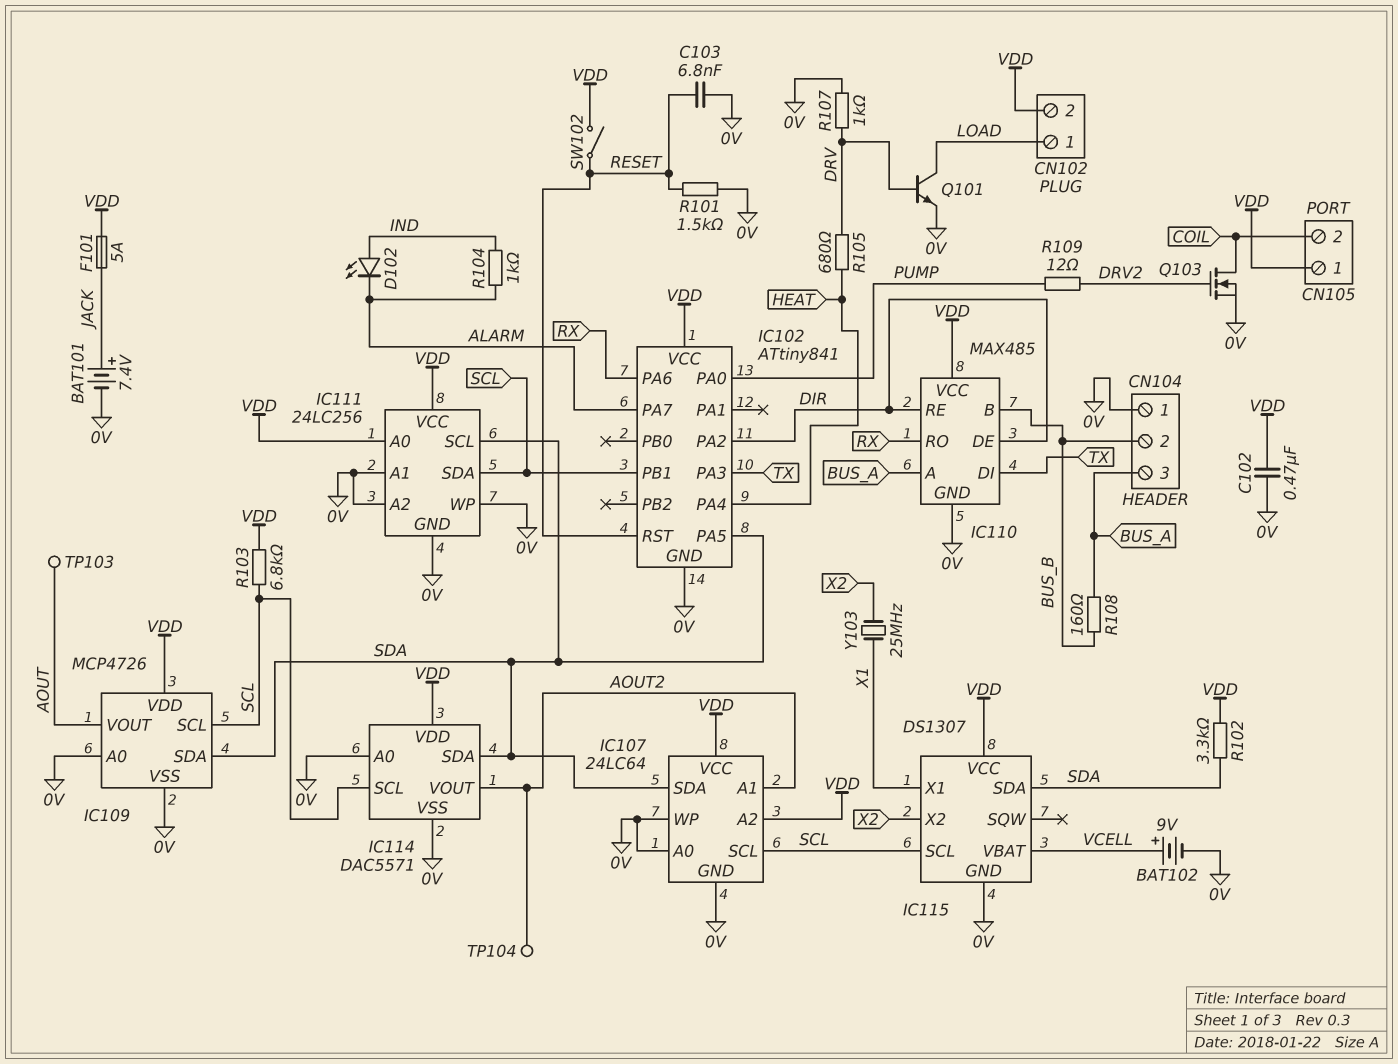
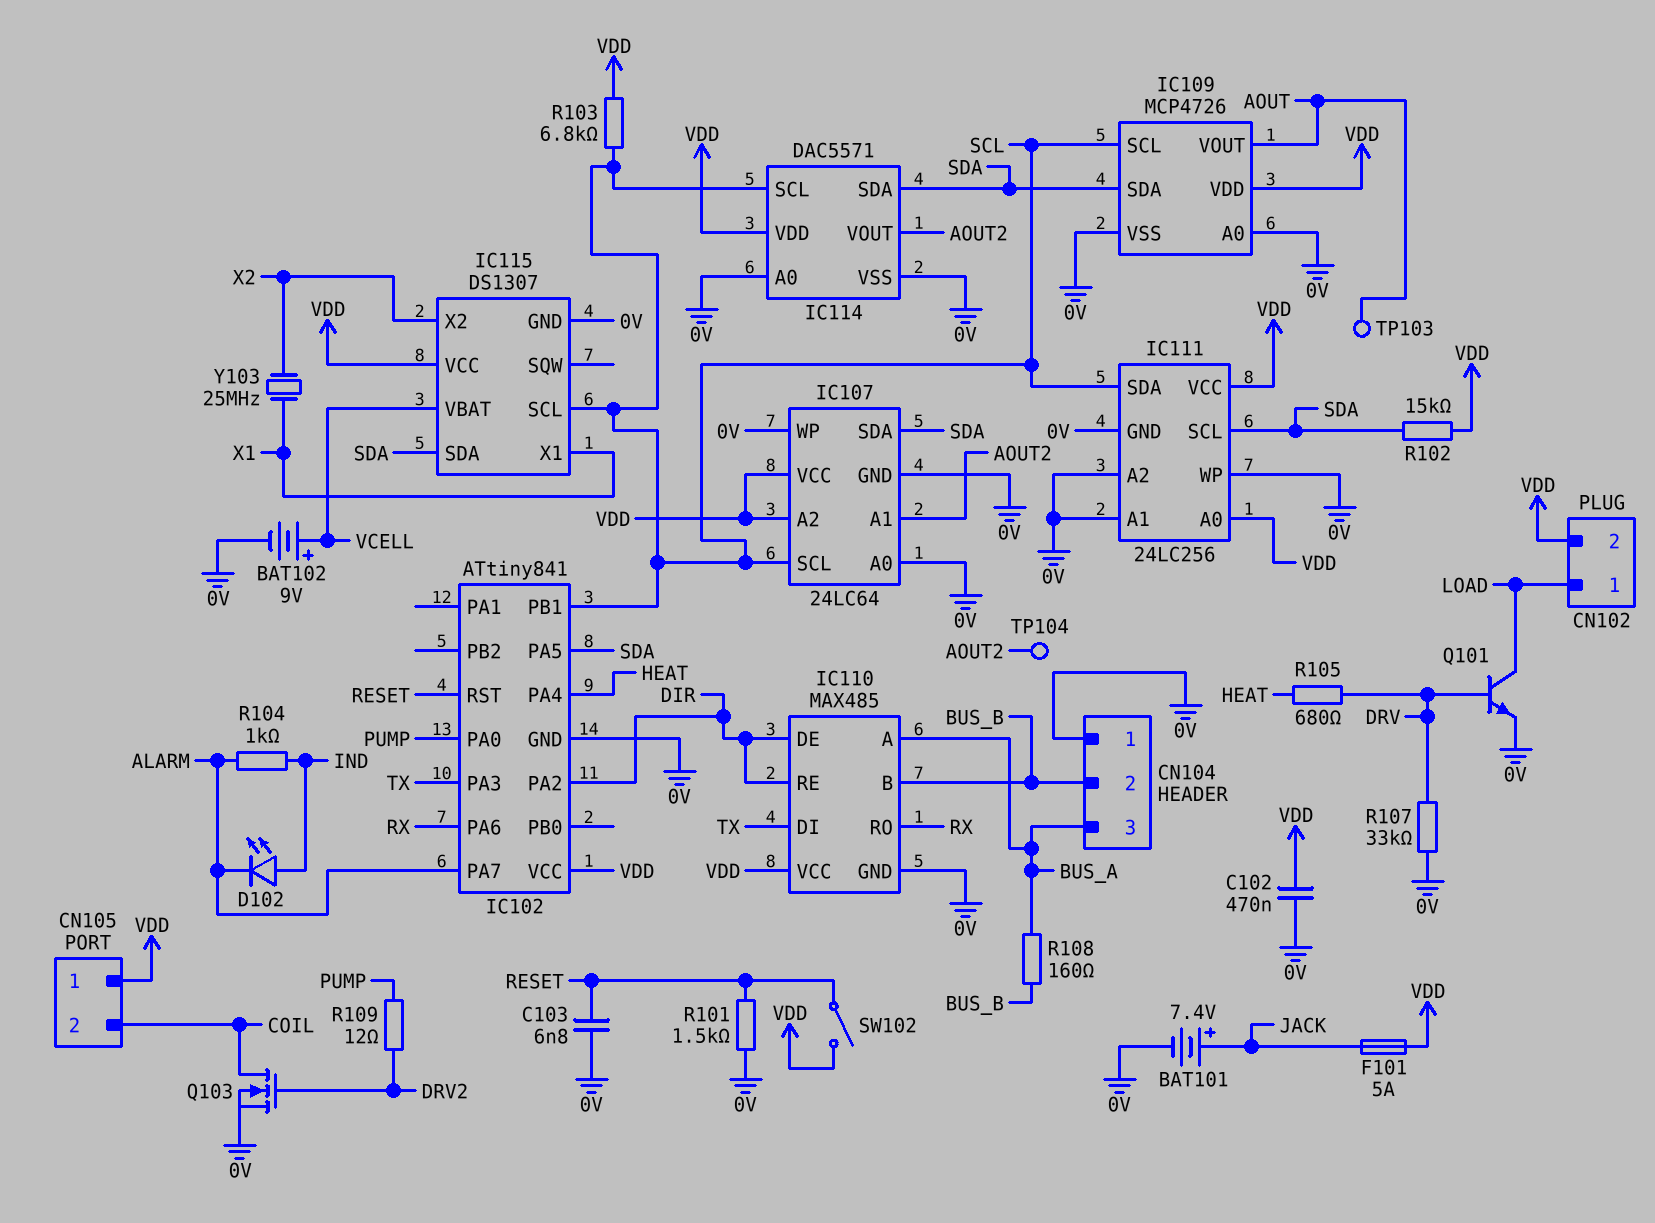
R102: 3.3k (SDA, VDD) -> 15k (SDA, VDD)
R107: 1k (0V, DRV) -> 33k (0V, DRV)

